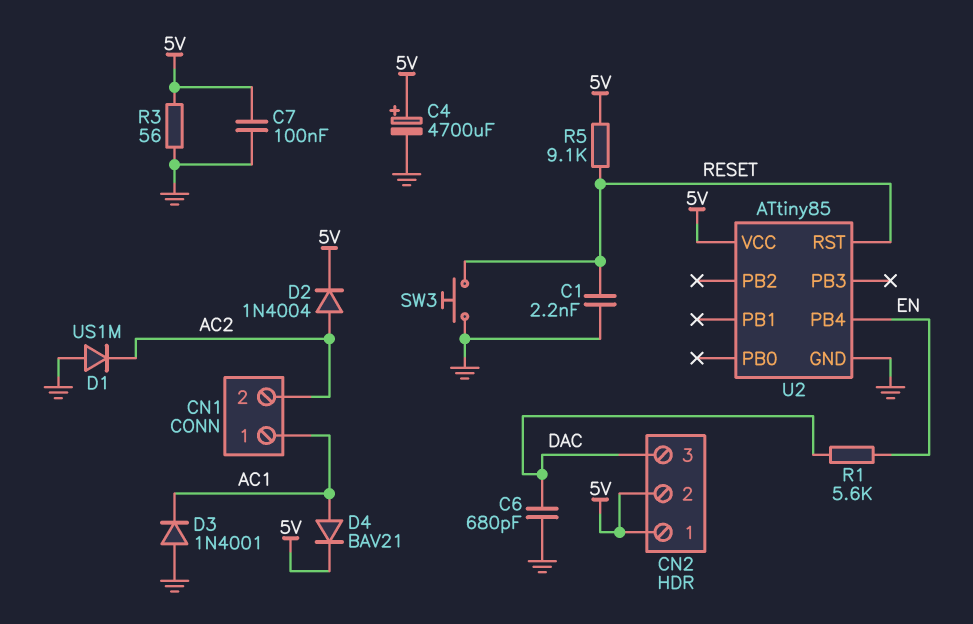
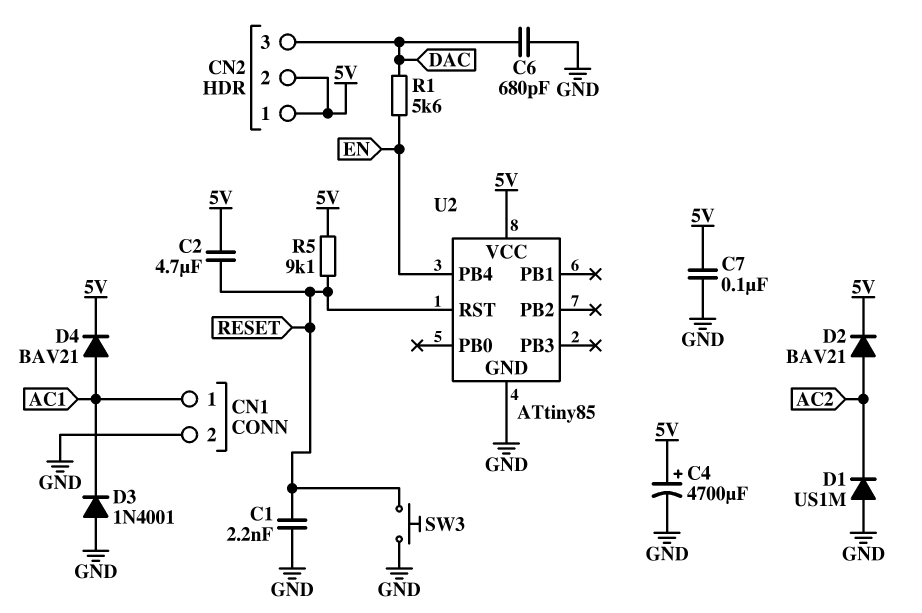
C2: none -> 4.7uF (5V, RESET)
CN1 pin 2: AC2 -> GND
D2: diode 1N4004 (A AC2, K 5V) -> diode BAV21 (A AC2, K 5V)
R3: 56 (5V, GND) -> none

